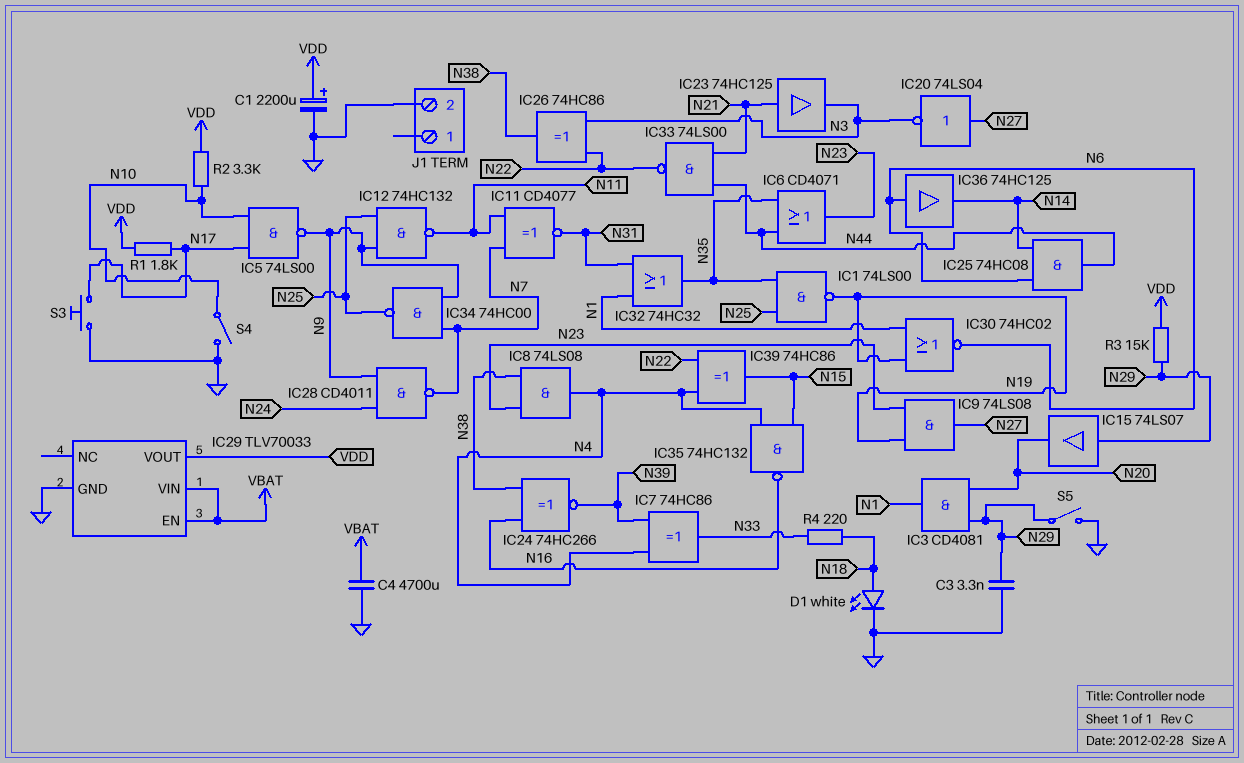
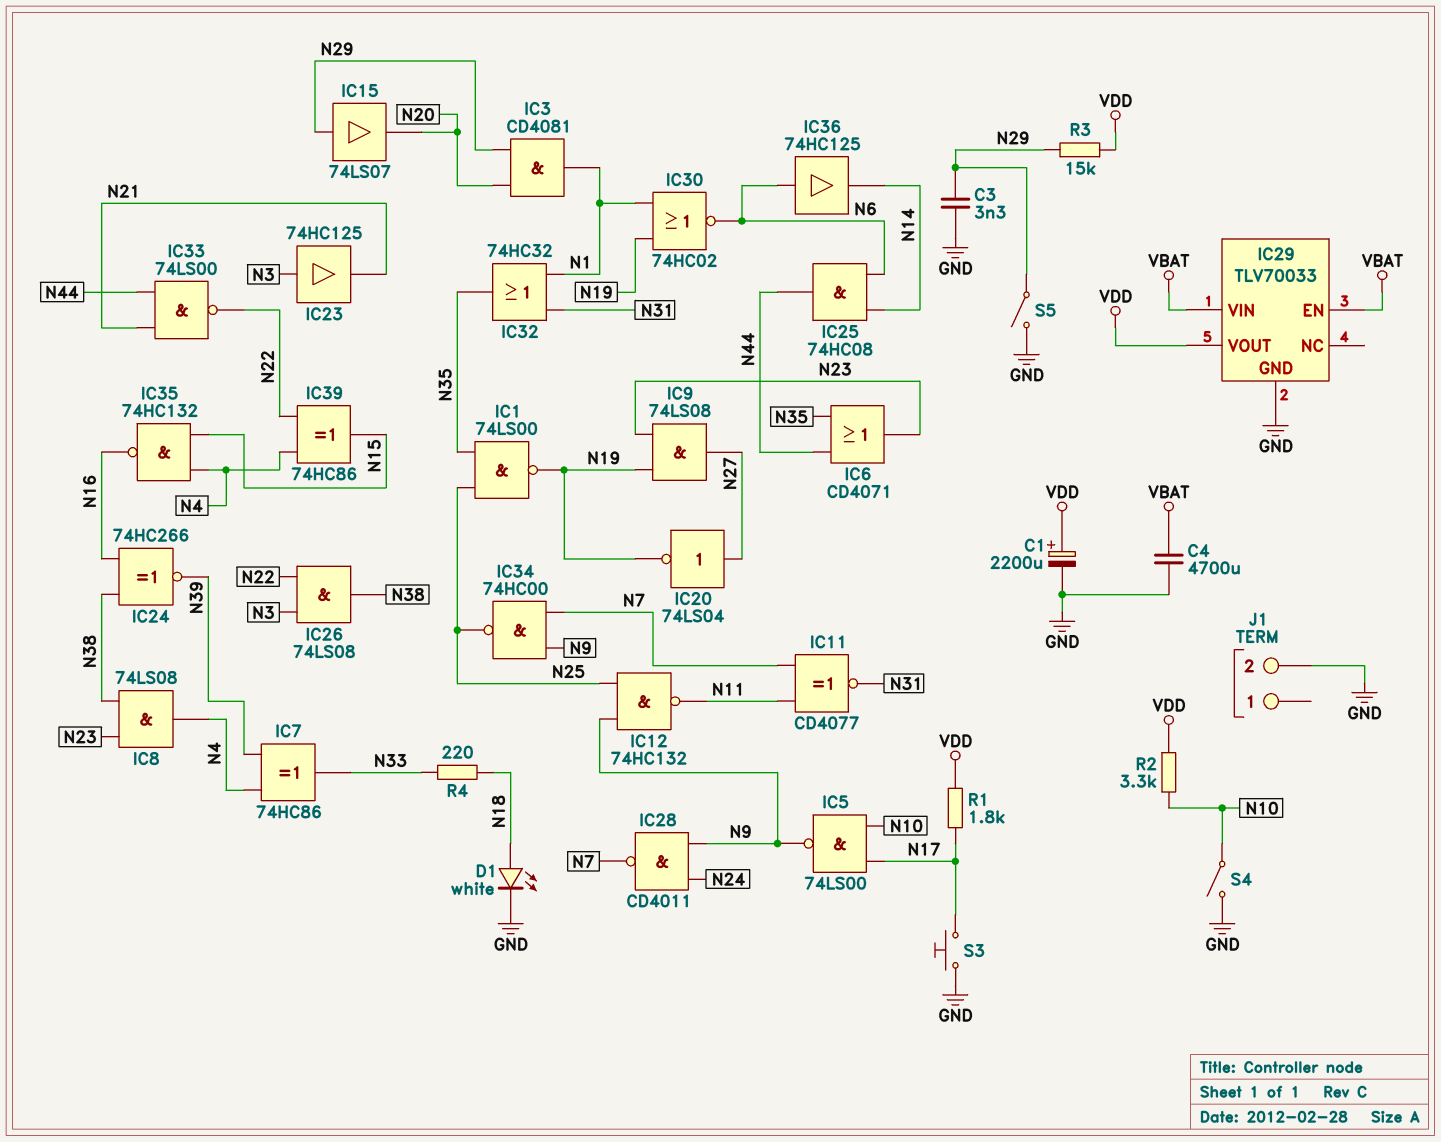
IC20: NOT 74LS04 (in N27, out N3) -> NOT 74LS04 (in N27, out N19)
IC23: buffer 74HC125 (in N21, out N3) -> buffer 74HC125 (in N3, out N21)
IC26: XOR 74HC86 (in N3, in N22, out N38) -> AND 74LS08 (in N3, in N22, out N38)

